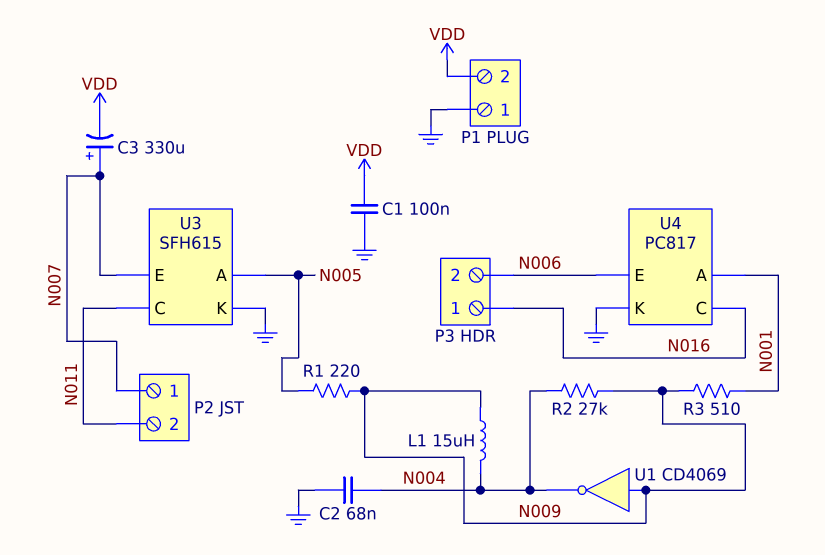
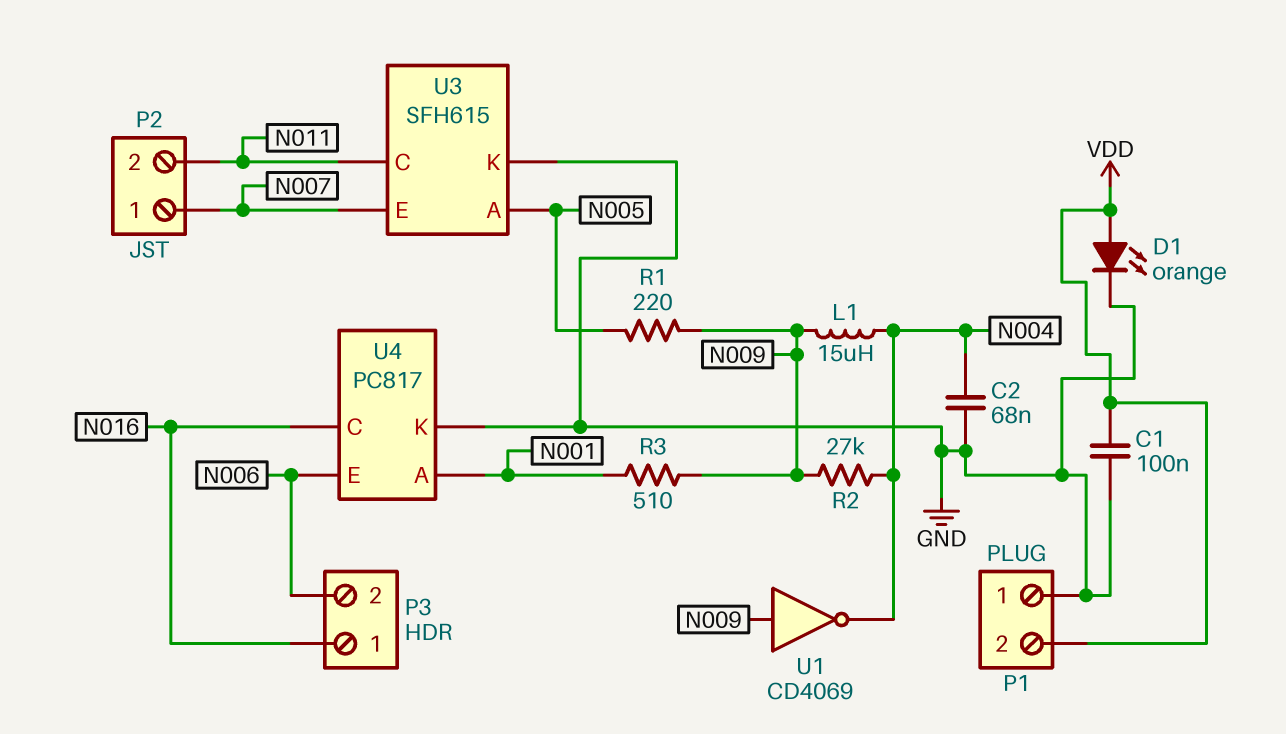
C3: 330uF (plus N007, minus VDD) -> none
D1: none -> LED orange (A VDD, K GND)

